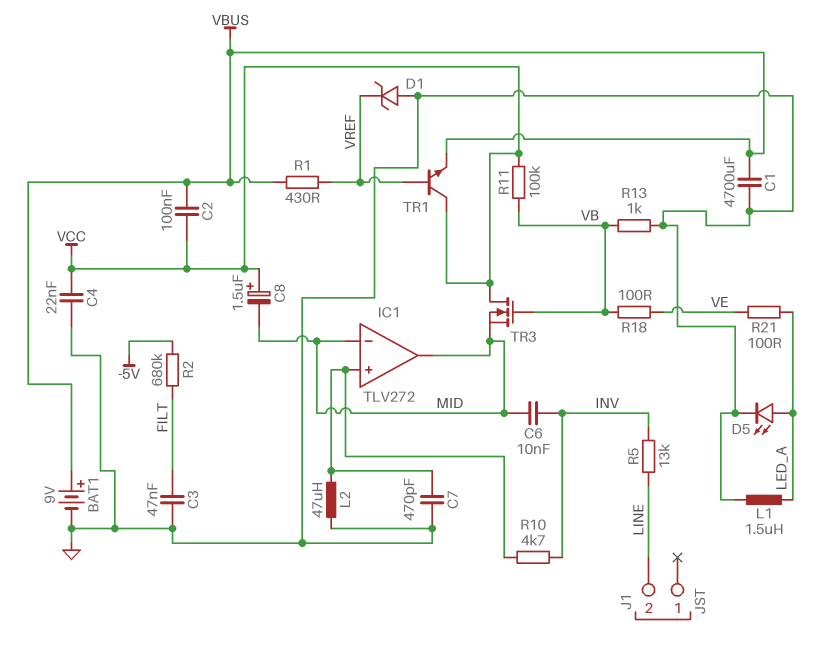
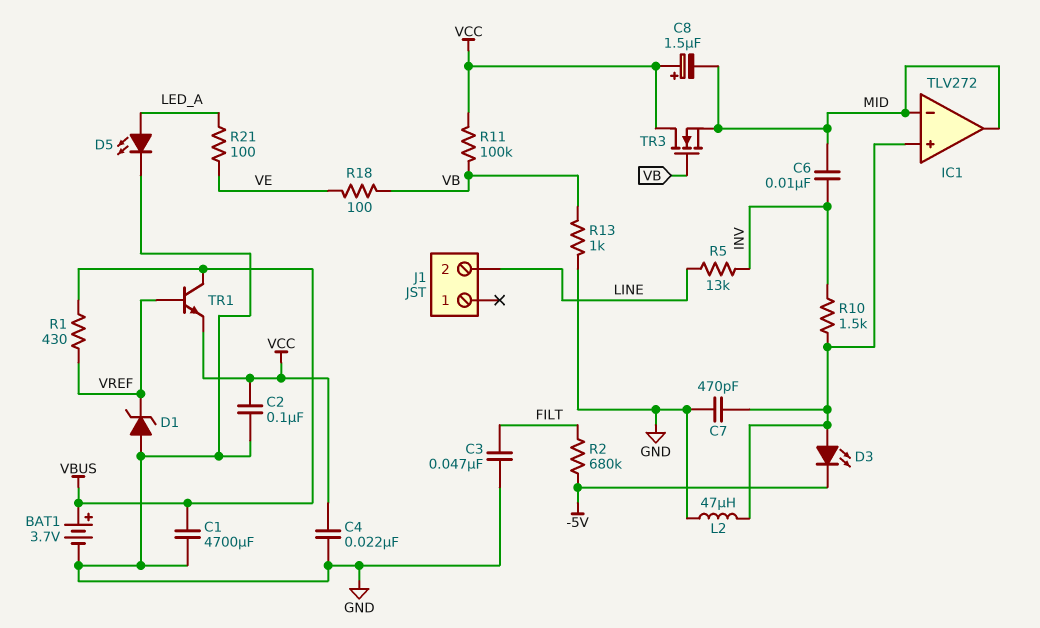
BAT1: 9V (plus VBUS, minus GND) -> 3.7V (plus VBUS, minus GND)
C2: 100nF (VBUS, VCC) -> 100nF (GND, VCC)
D3: none -> LED (A IC1/in+, K -5V)
L1: 1.5uH (GND, LED_A) -> none
R10: 4.7k (IC1/in+, INV) -> 1.5k (IC1/in+, INV)
TR1: NPN (B VREF, C VCC, E VBUS) -> NPN (B VREF, C VBUS, E VCC)

